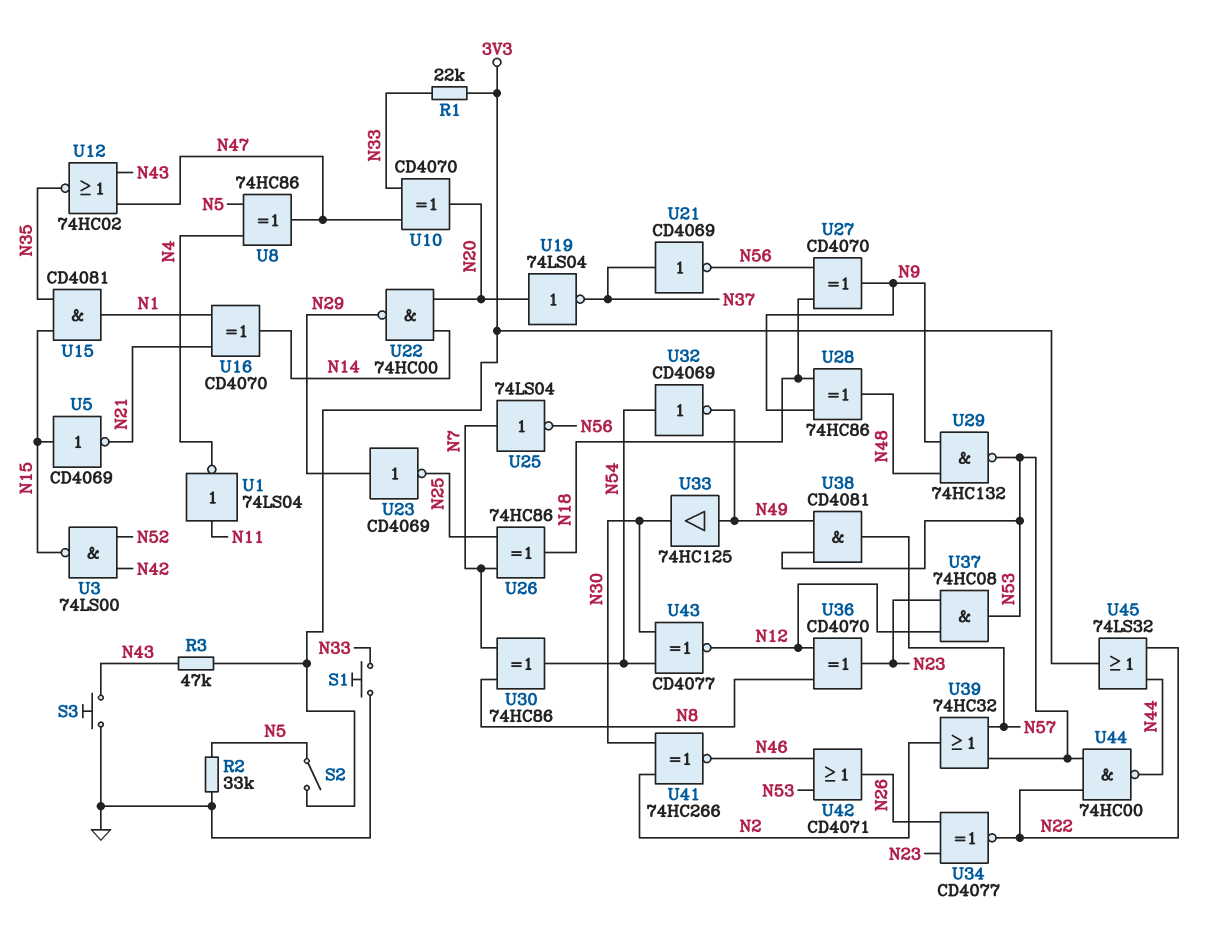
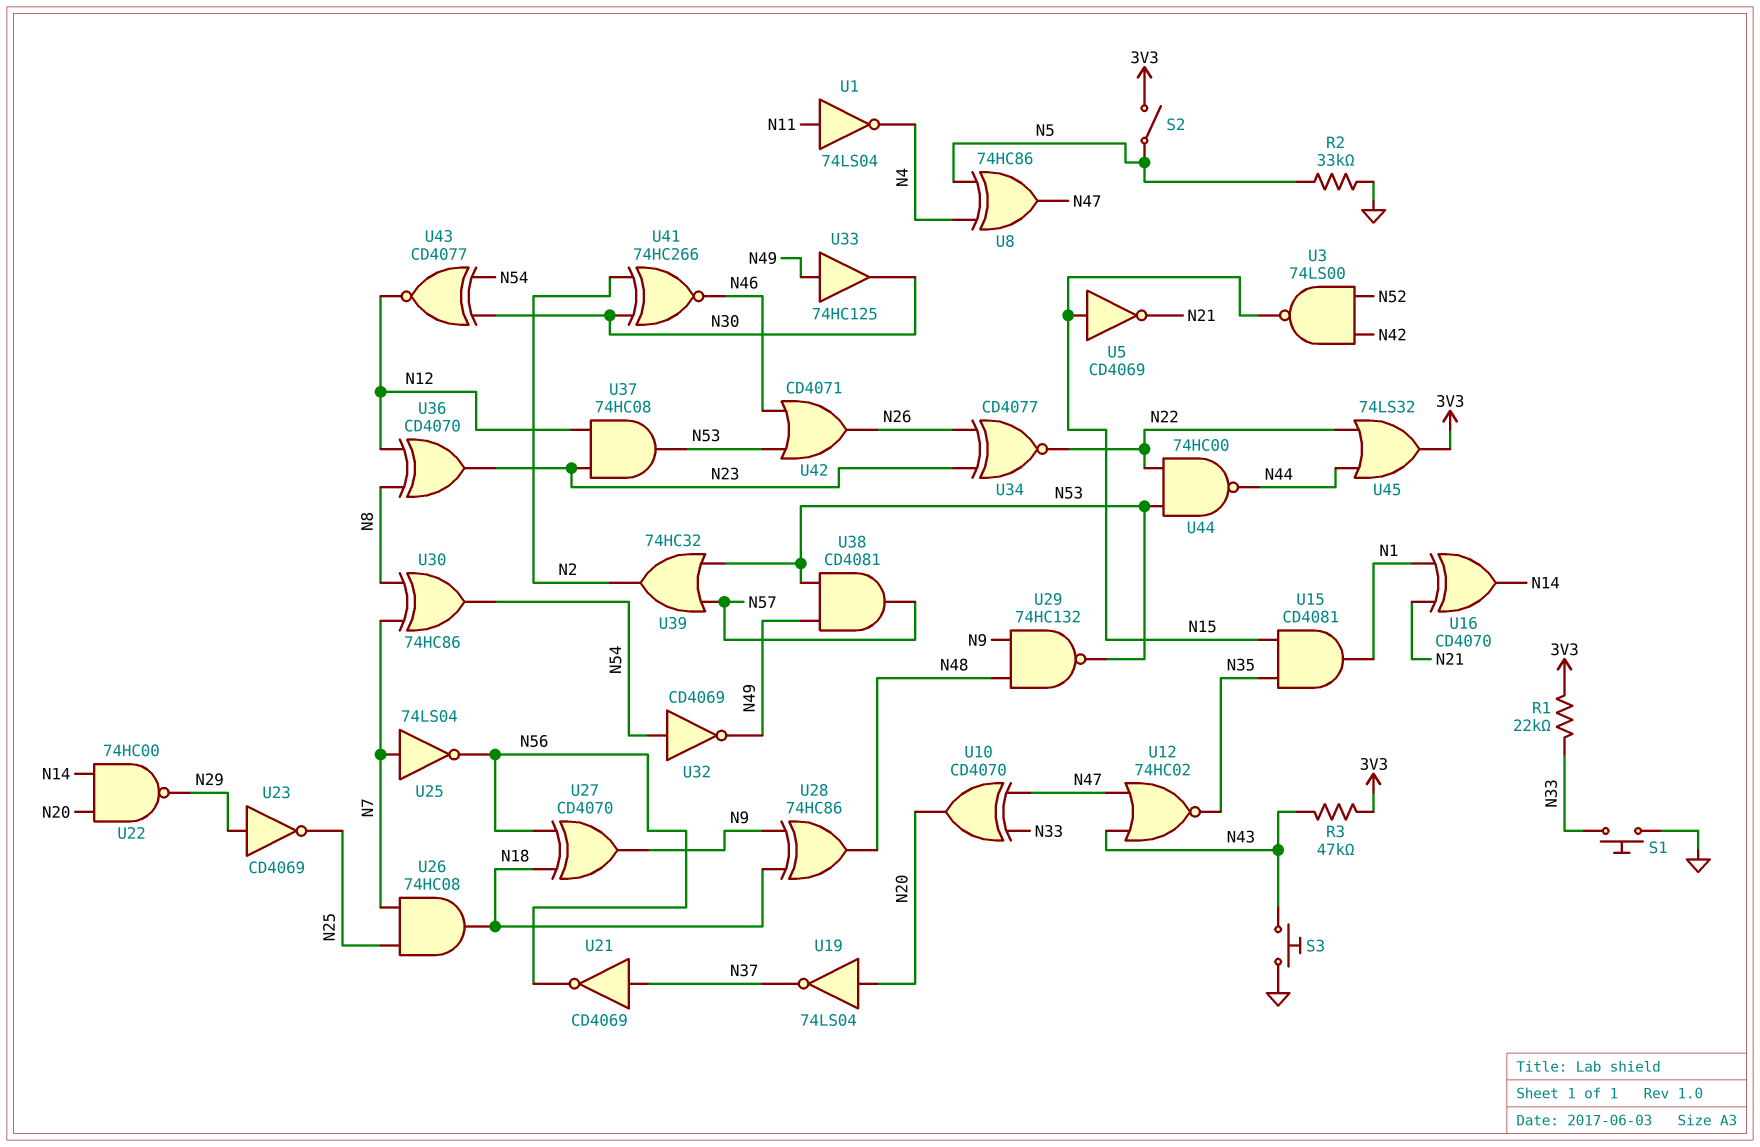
U26: XOR 74HC86 (in N7, in N25, out N18) -> AND 74HC08 (in N7, in N25, out N18)

